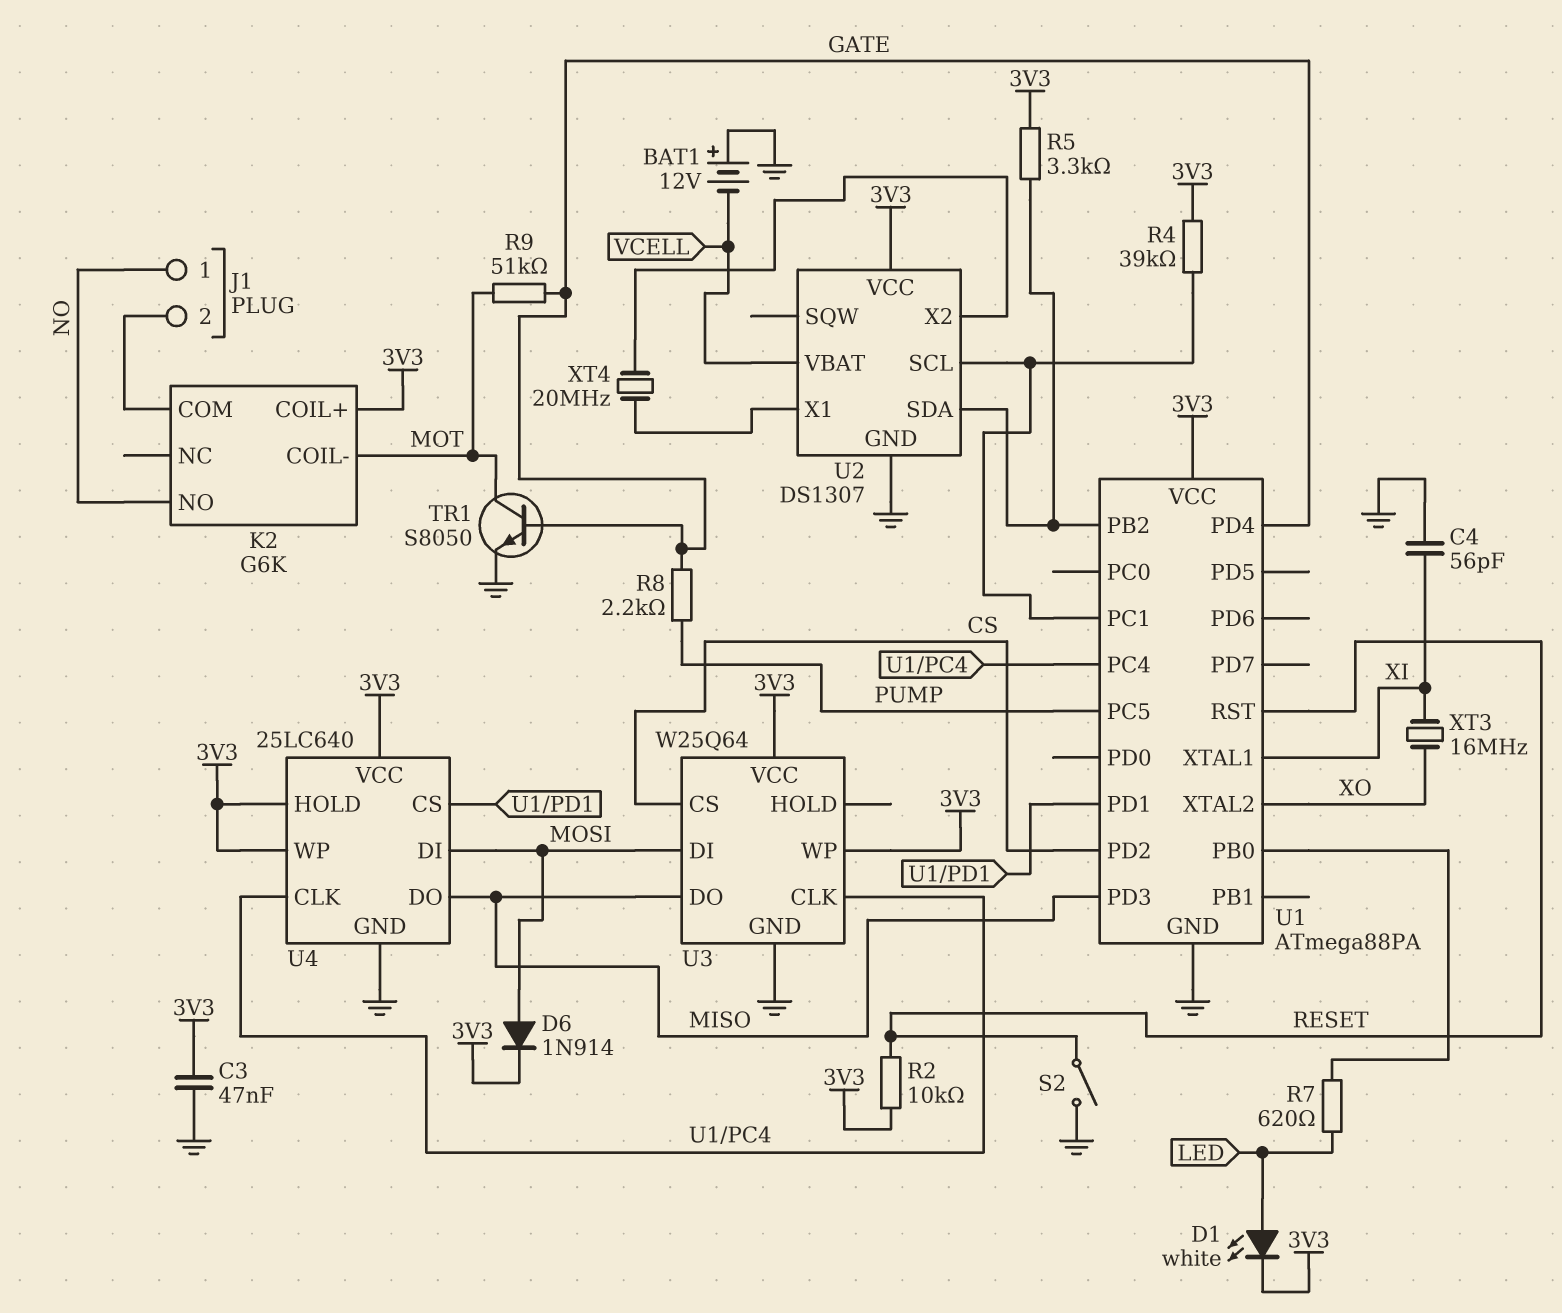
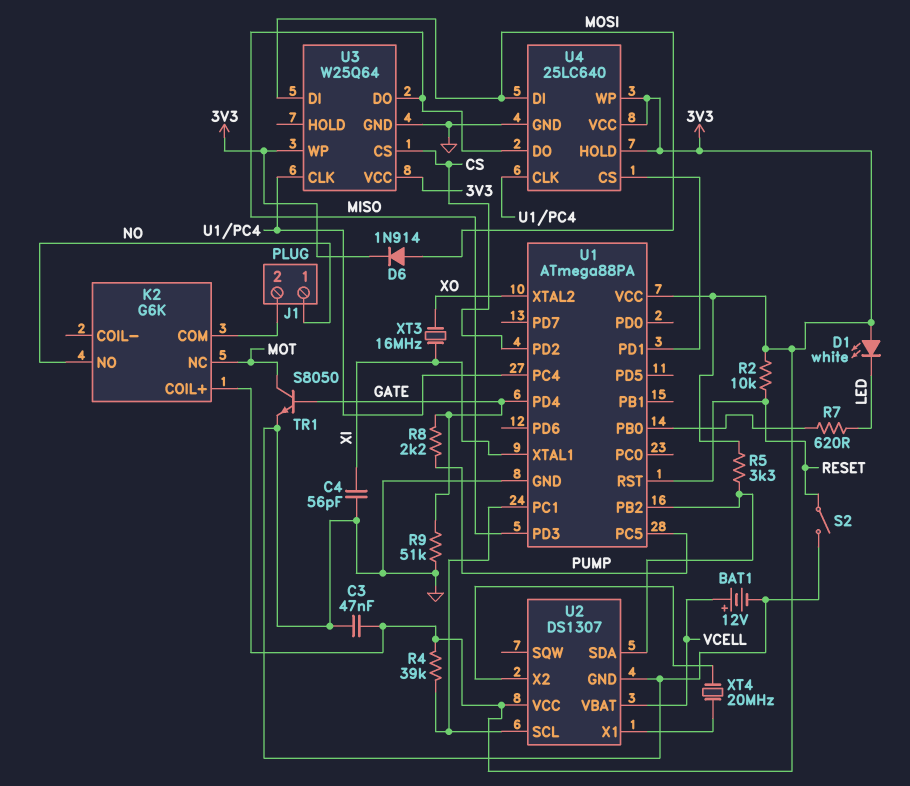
BAT1: 12V (plus GND, minus VCELL) -> 12V (plus VCELL, minus GND)
D1: LED white (A LED, K 3V3) -> LED white (A 3V3, K LED)
K2 pin COIL-: MOT -> none
K2 pin NC: none -> MOT
R9: 51k (GATE, MOT) -> 51k (GATE, GND)

